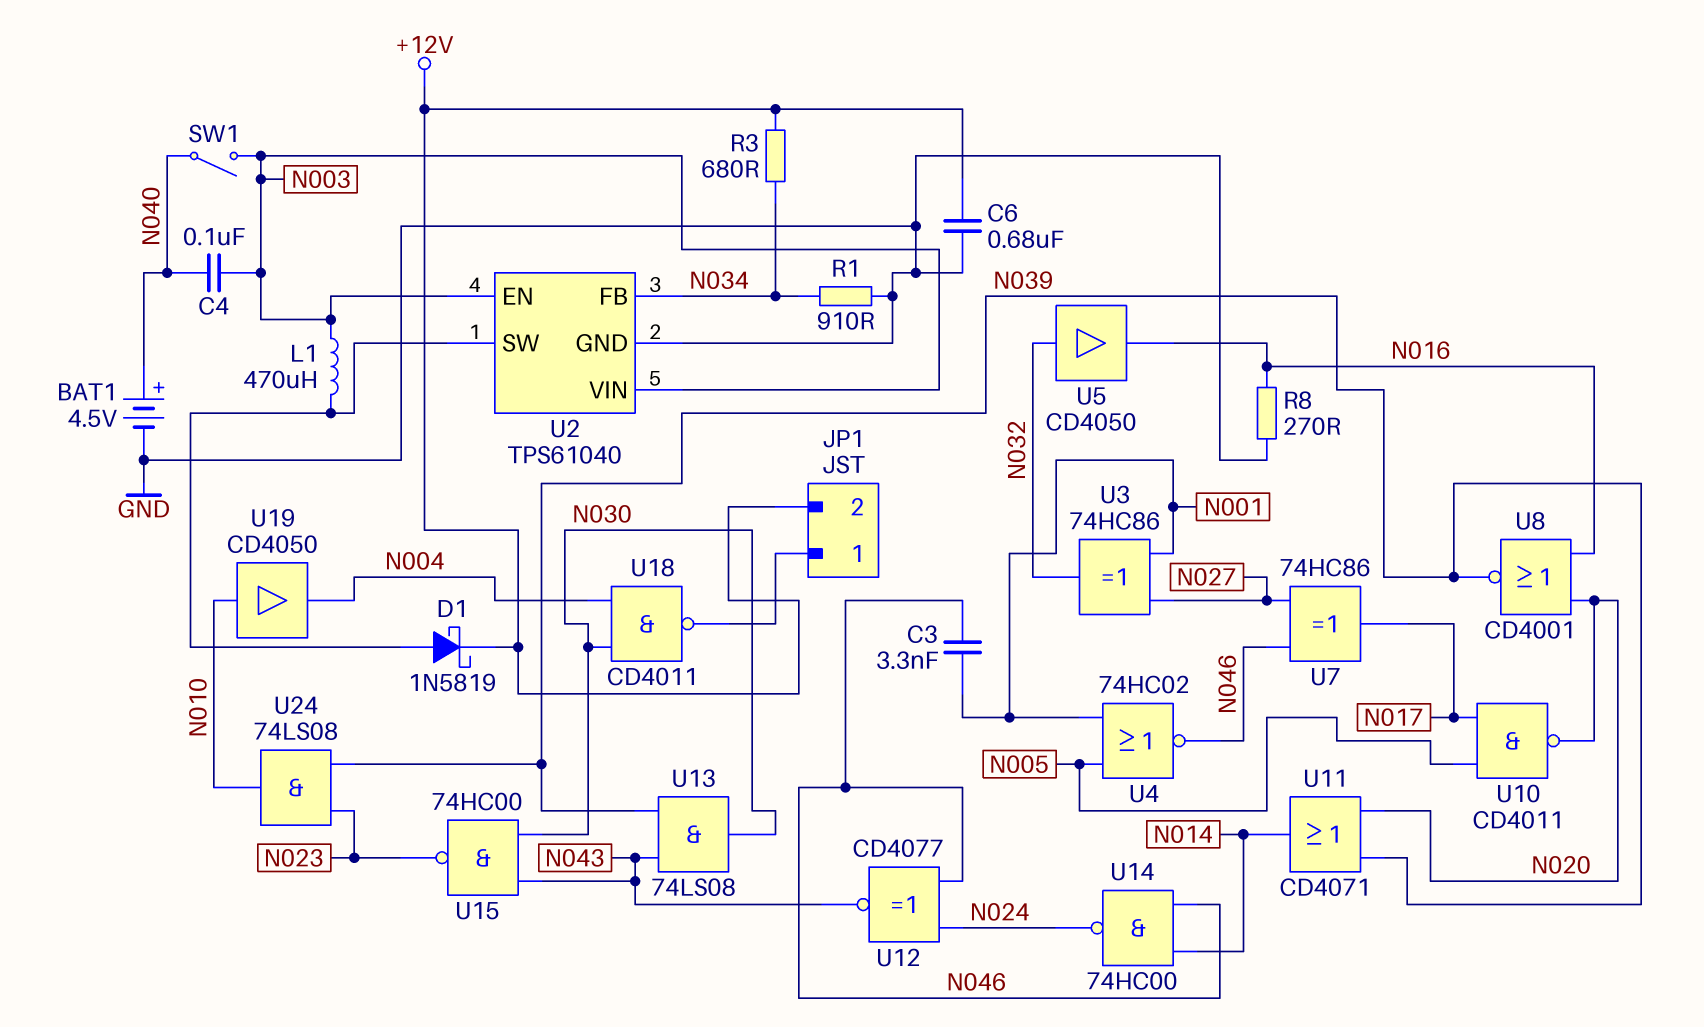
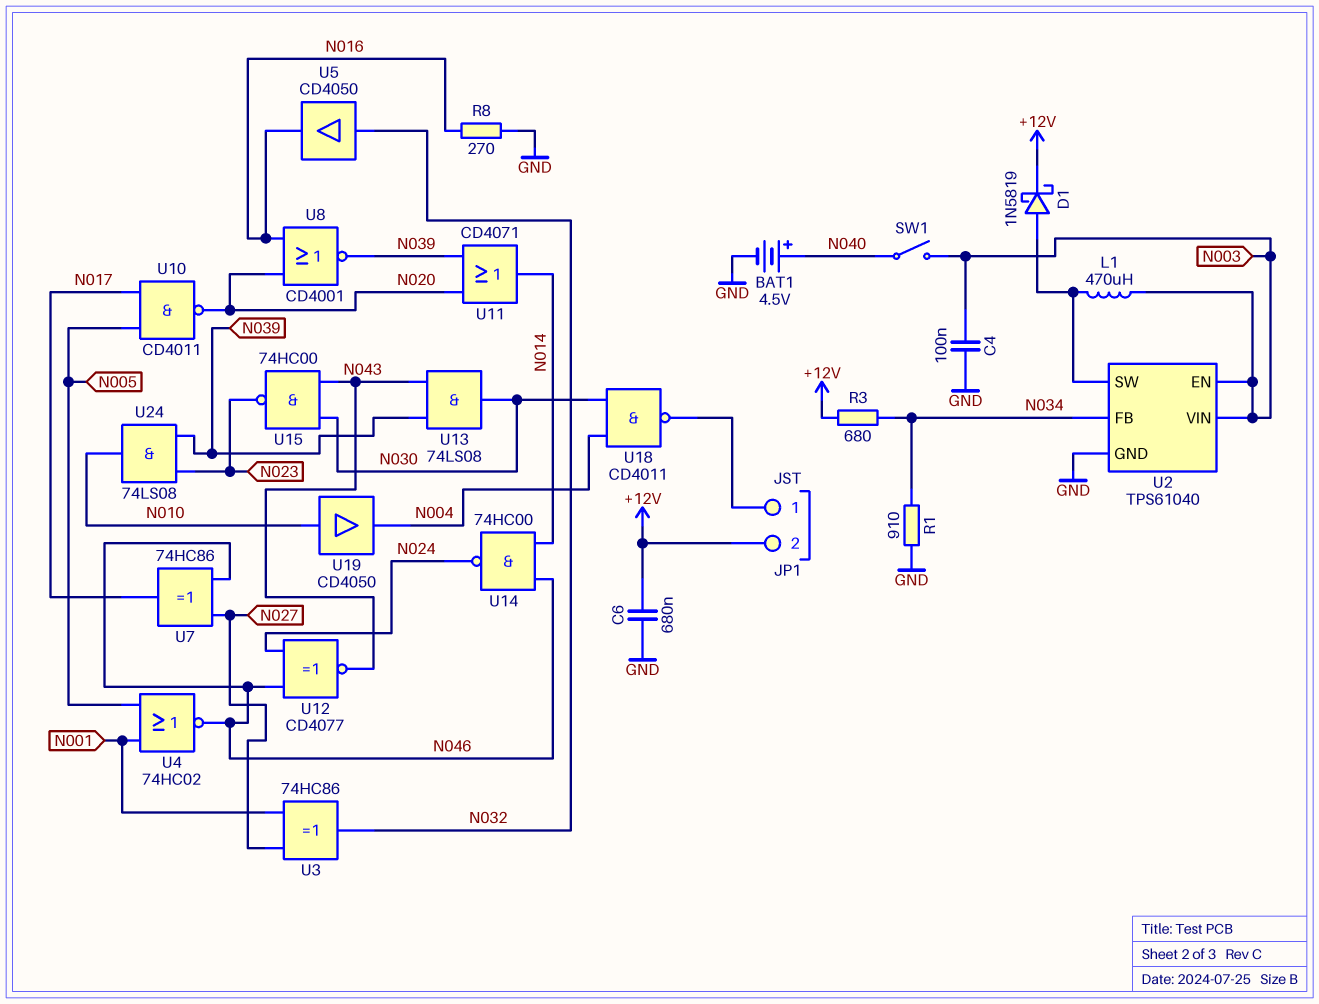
C3: 3.3nF (N001, N046) -> none
C4: 100nF (N003, N040) -> 100nF (GND, N003)

